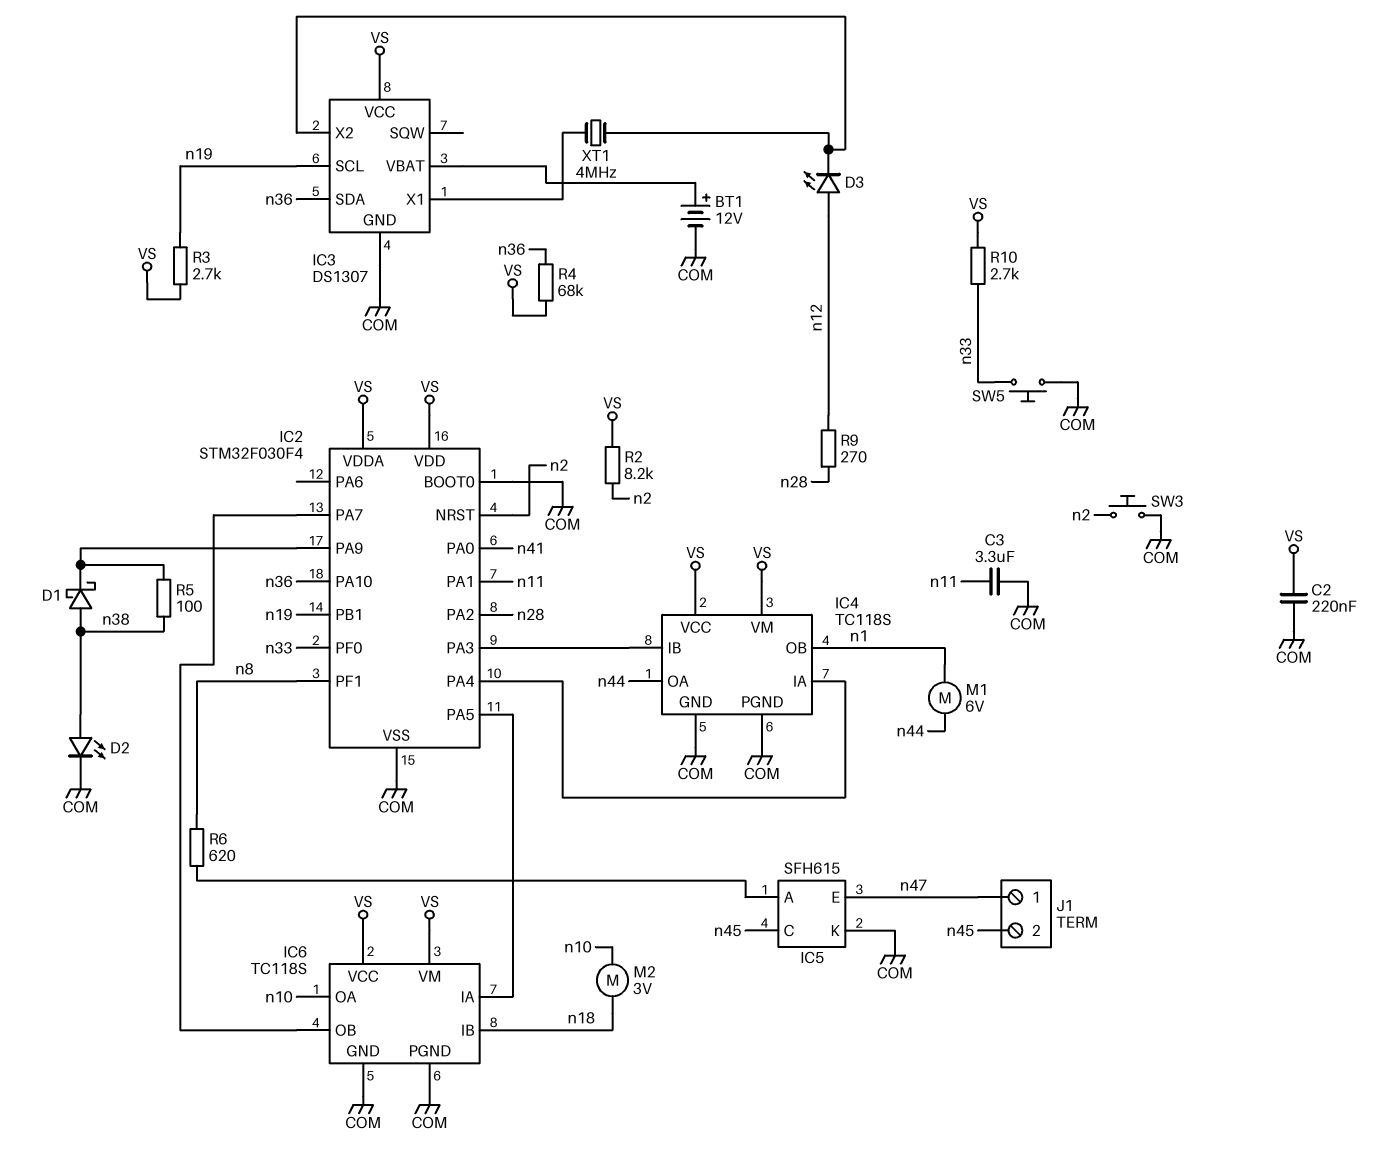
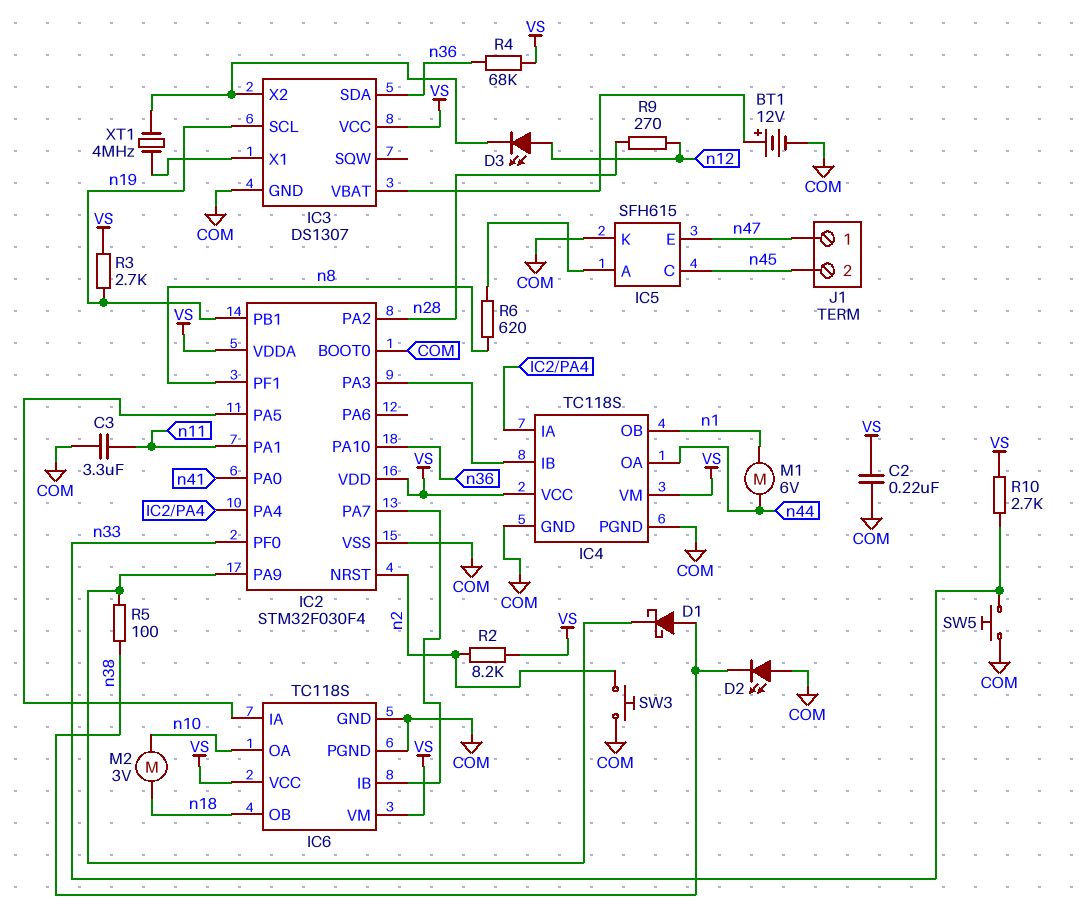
D2: LED (A n38, K COM) -> LED (A COM, K n38)
IC6 pin IB: n18 -> IC2/PA7
IC6 pin OB: IC2/PA7 -> n18

